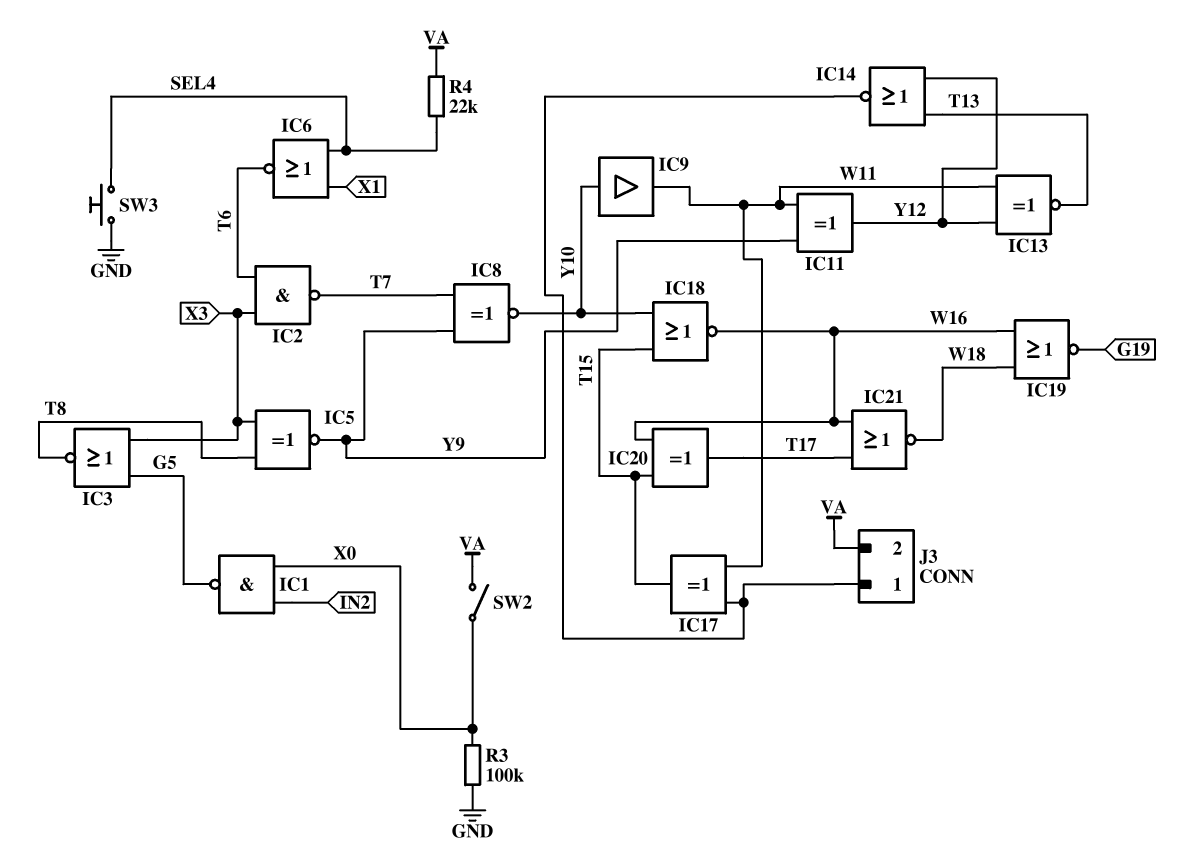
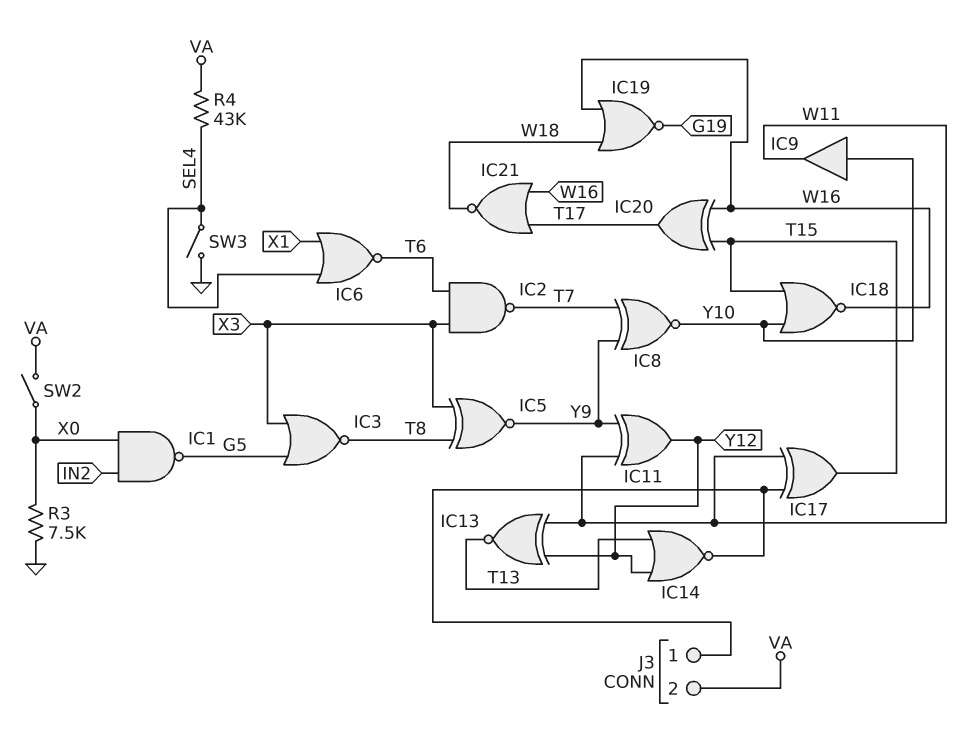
R3: 100k (GND, X0) -> 7.5k (GND, X0)
R4: 22k (SEL4, VA) -> 43k (SEL4, VA)
SW3: button (GND, SEL4) -> switch (GND, SEL4)

